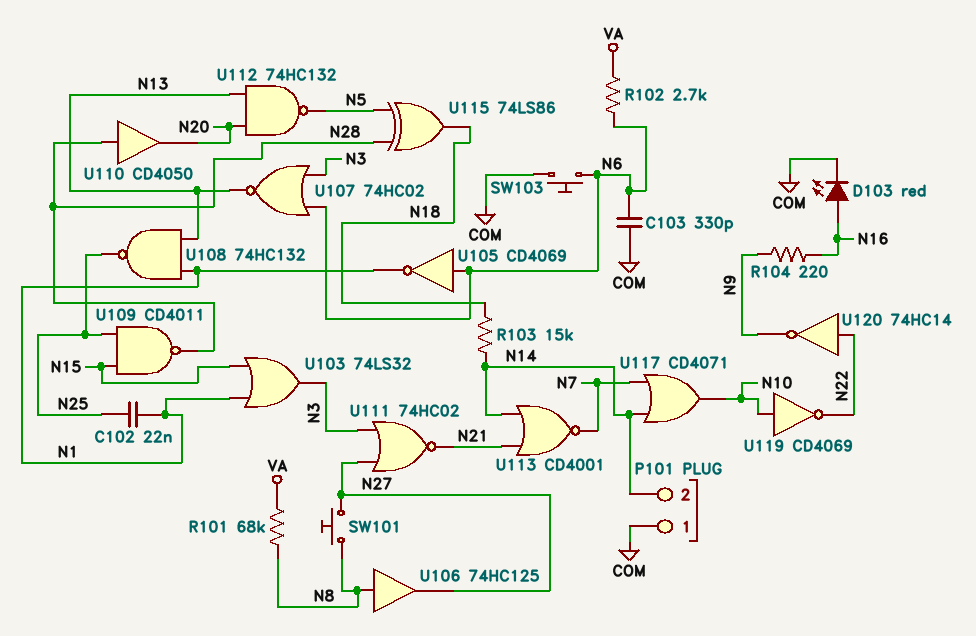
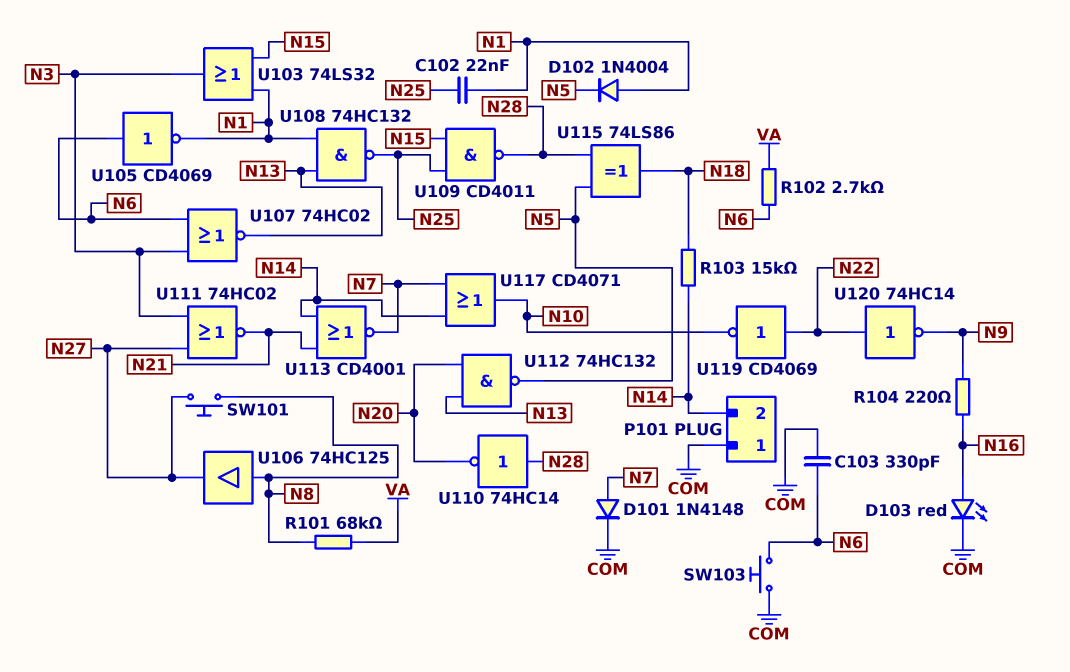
D101: none -> diode 1N4148 (A N7, K COM)
D102: none -> diode 1N4004 (A N1, K N5)
U110: buffer CD4050 (in N28, out N20) -> NOT 74HC14 (in N28, out N20)
U119: NOT CD4069 (in N10, out N22) -> NOT CD4069 (in N22, out N10)

